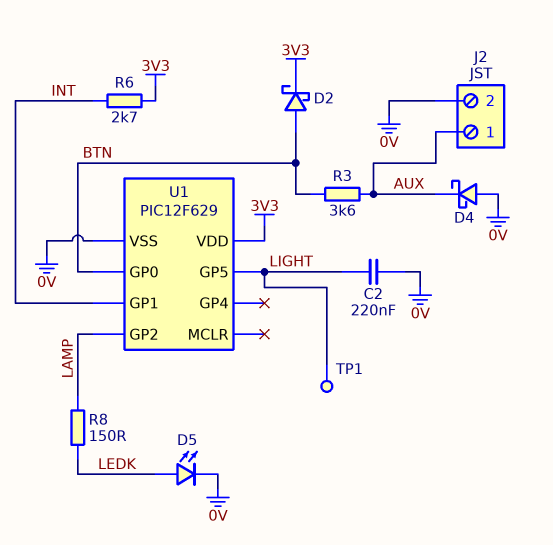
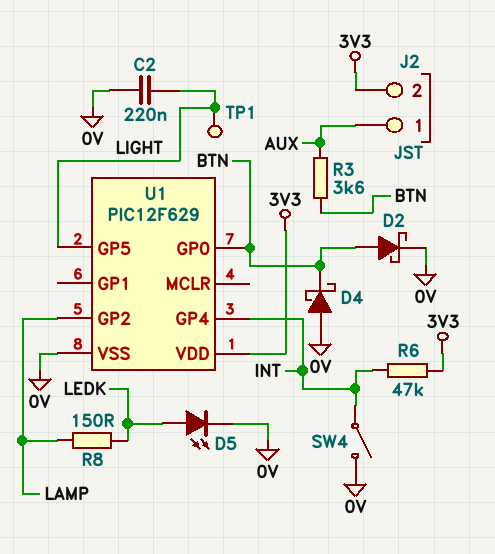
D2: schottky (A BTN, K 3V3) -> schottky (A BTN, K 0V)
D4: schottky (A 0V, K AUX) -> schottky (A 0V, K BTN)
J2 pin 2: 0V -> 3V3
R6: 2.7k (3V3, INT) -> 47k (3V3, INT)
SW4: none -> switch (0V, INT)
U1 pin GP1: INT -> none
U1 pin GP4: none -> INT

